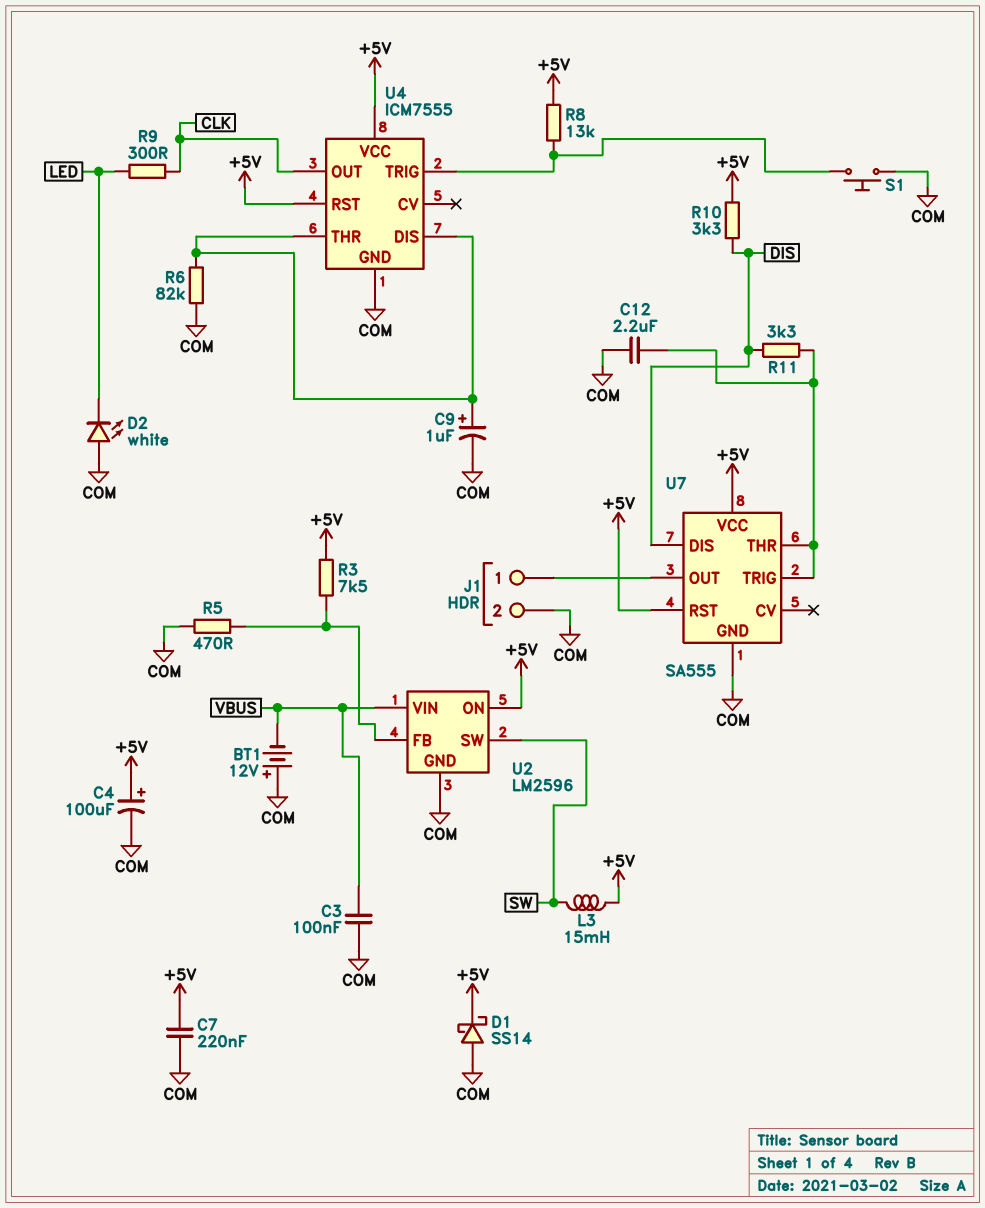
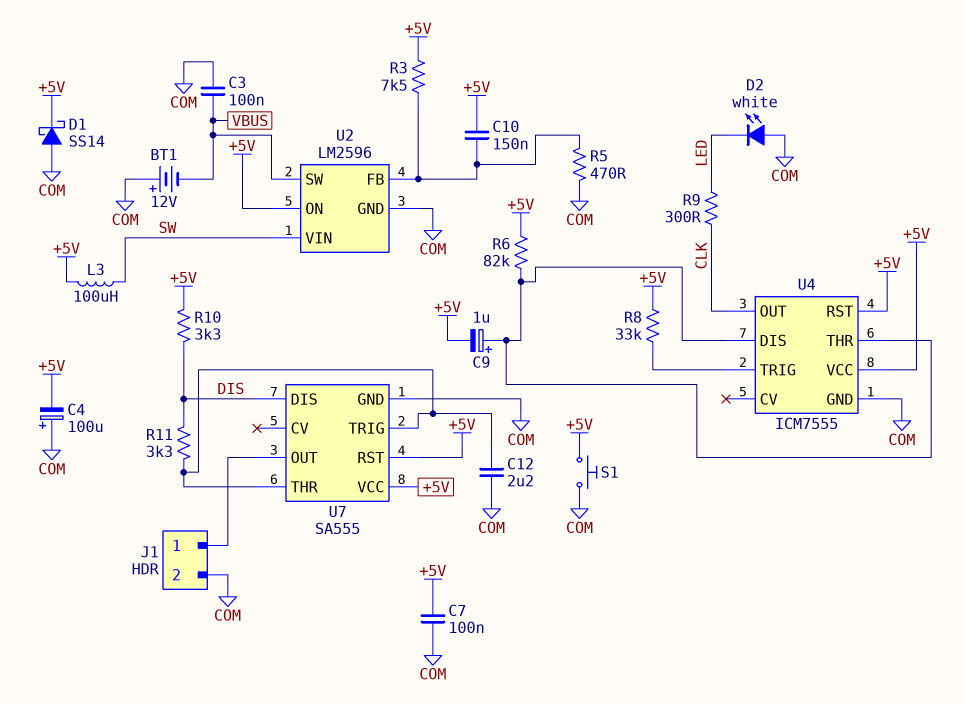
C4: 100uF (plus +5V, minus COM) -> 100uF (plus COM, minus +5V)
C7: 220nF (+5V, COM) -> 100nF (+5V, COM)
C9: 1uF (plus U4/DIS, minus COM) -> 1uF (plus U4/DIS, minus +5V)
C10: none -> 150nF (+5V, U2/FB)
L3: 15mH (+5V, SW) -> 100uH (+5V, SW)
R6: 82k (COM, U4/DIS) -> 82k (+5V, U4/DIS)
R8: 13k (+5V, U4/TRIG) -> 33k (+5V, U4/TRIG)
S1: button (COM, U4/TRIG) -> button (+5V, COM)
U2 pin SW: SW -> VBUS
U2 pin VIN: VBUS -> SW

